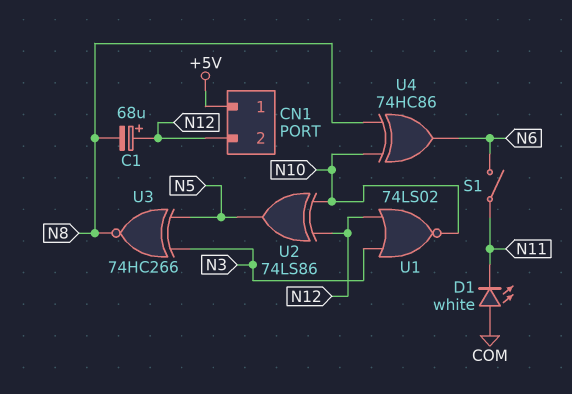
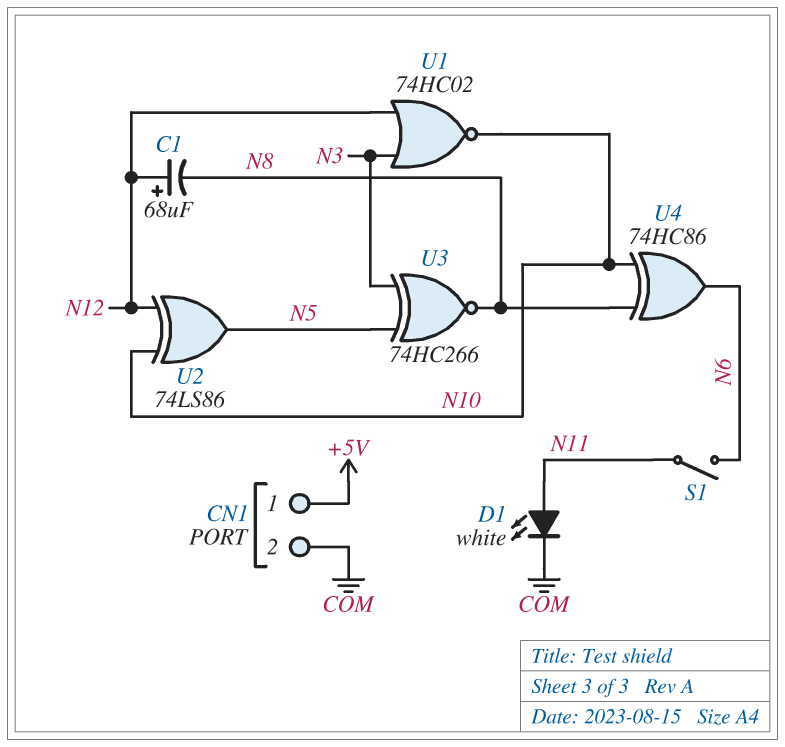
CN1 pin 2: N12 -> COM
D1: LED white (A COM, K N11) -> LED white (A N11, K COM)
U1: NOR 74LS02 (in N3, in N12, out N10) -> NOR 74HC02 (in N3, in N12, out N10)

